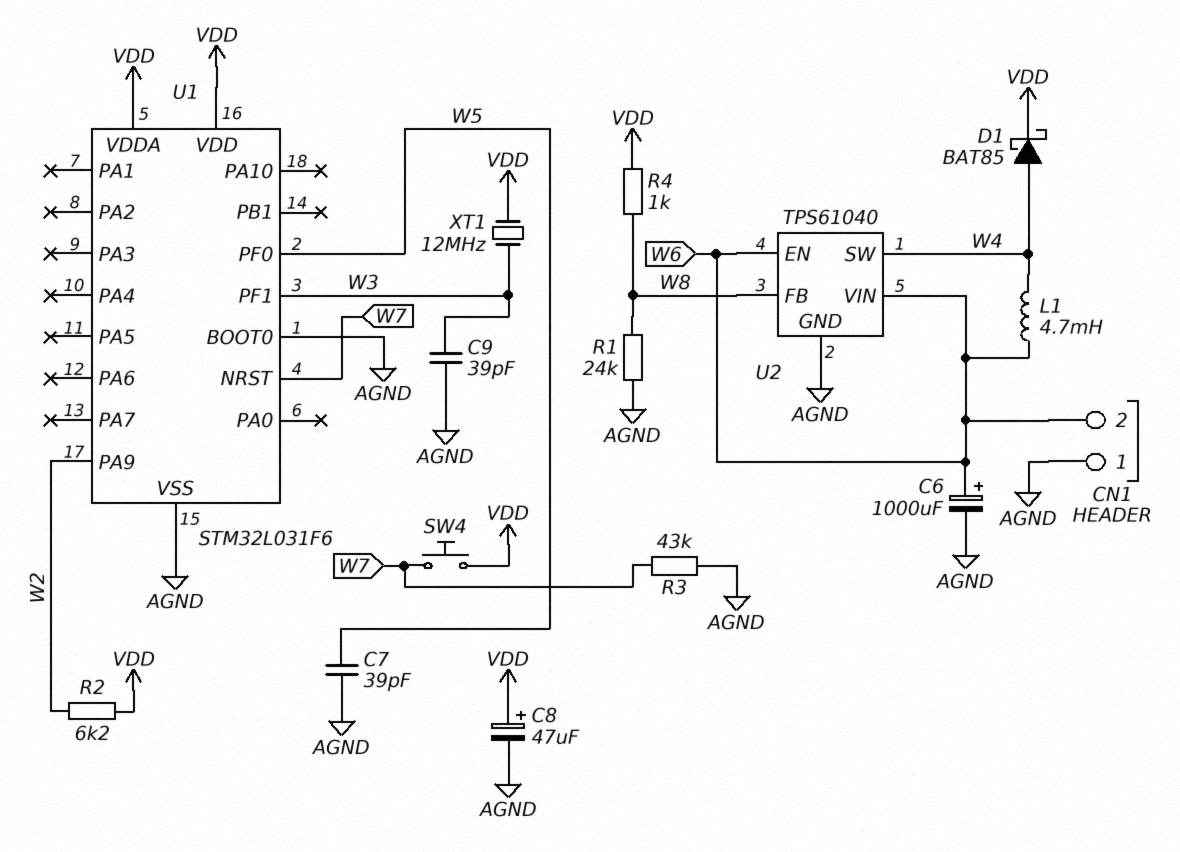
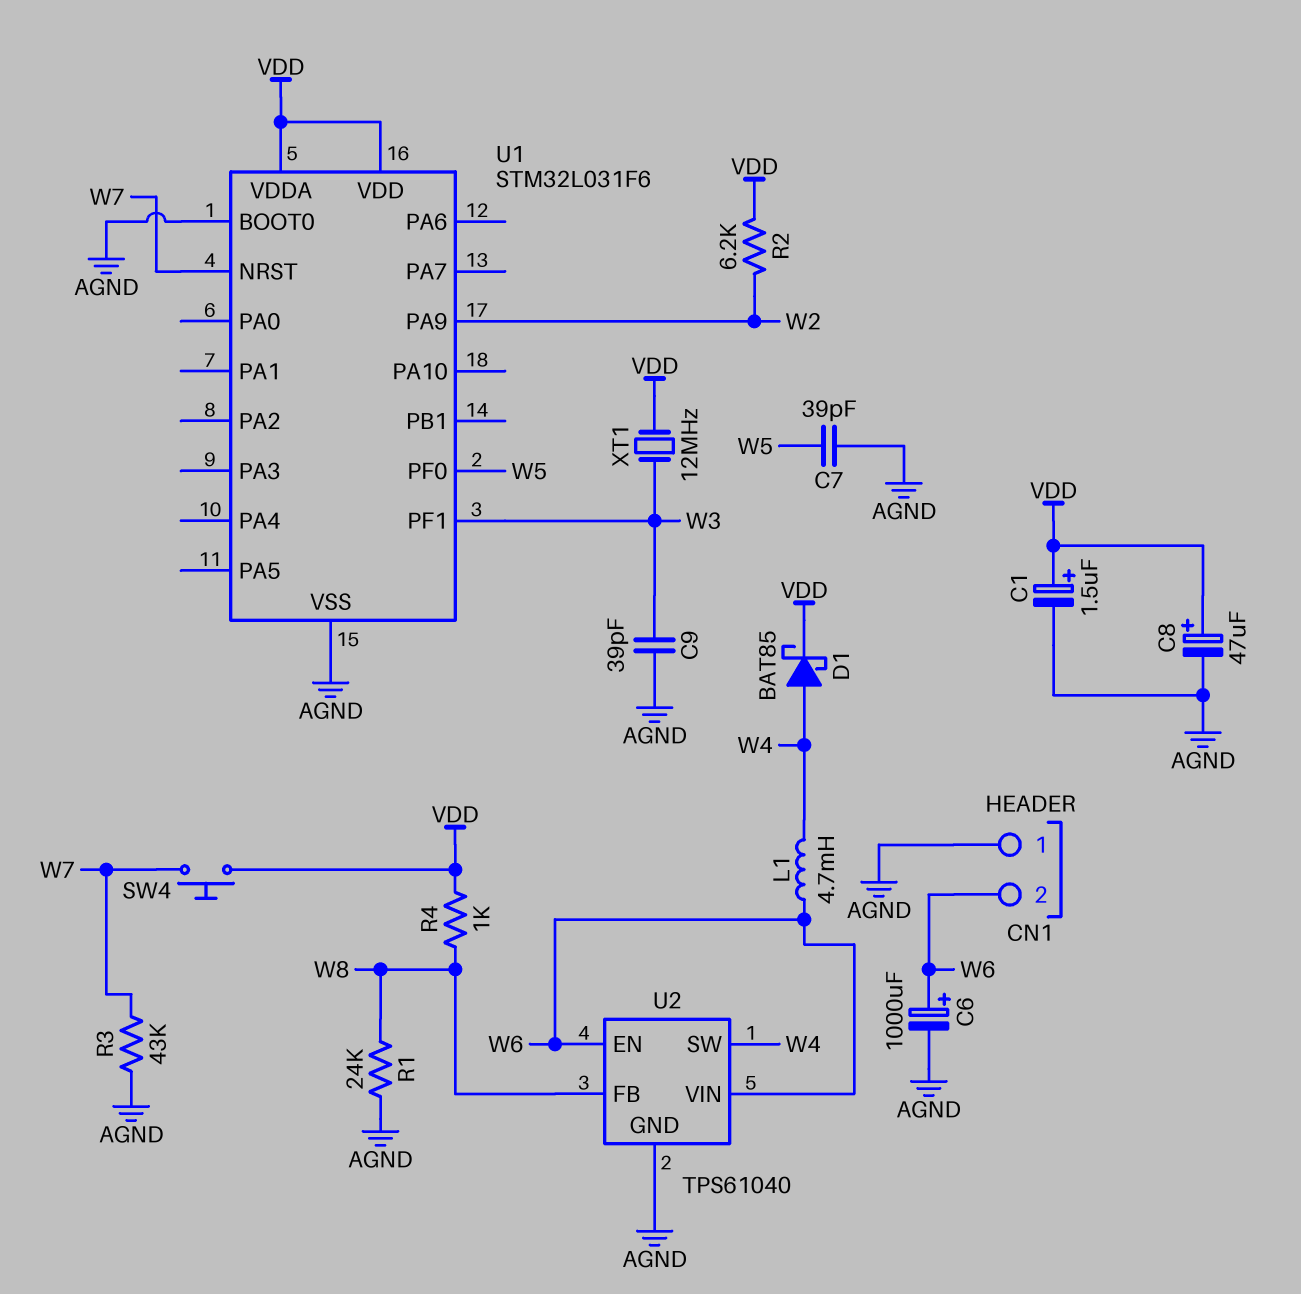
C1: none -> 1.5uF (plus VDD, minus AGND)

